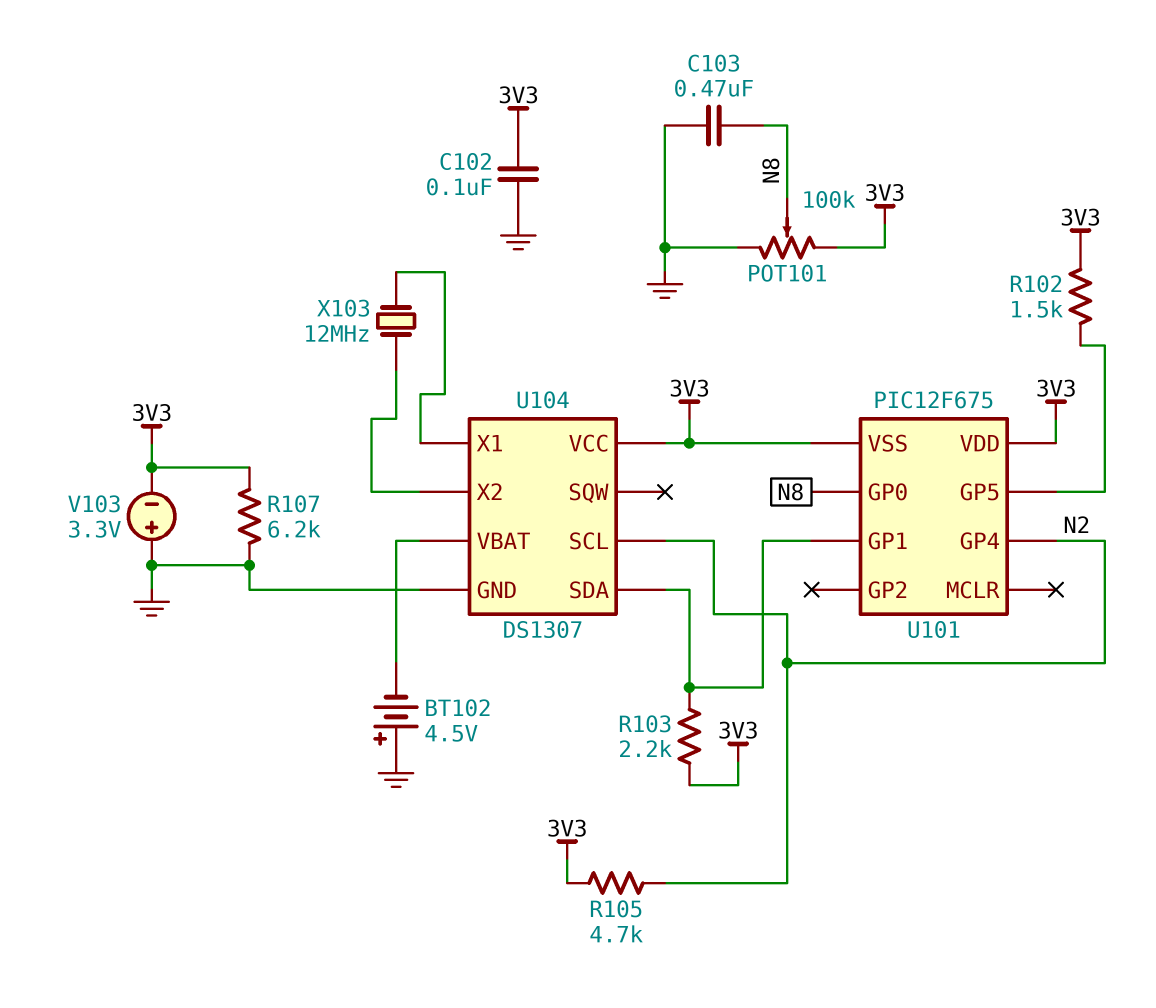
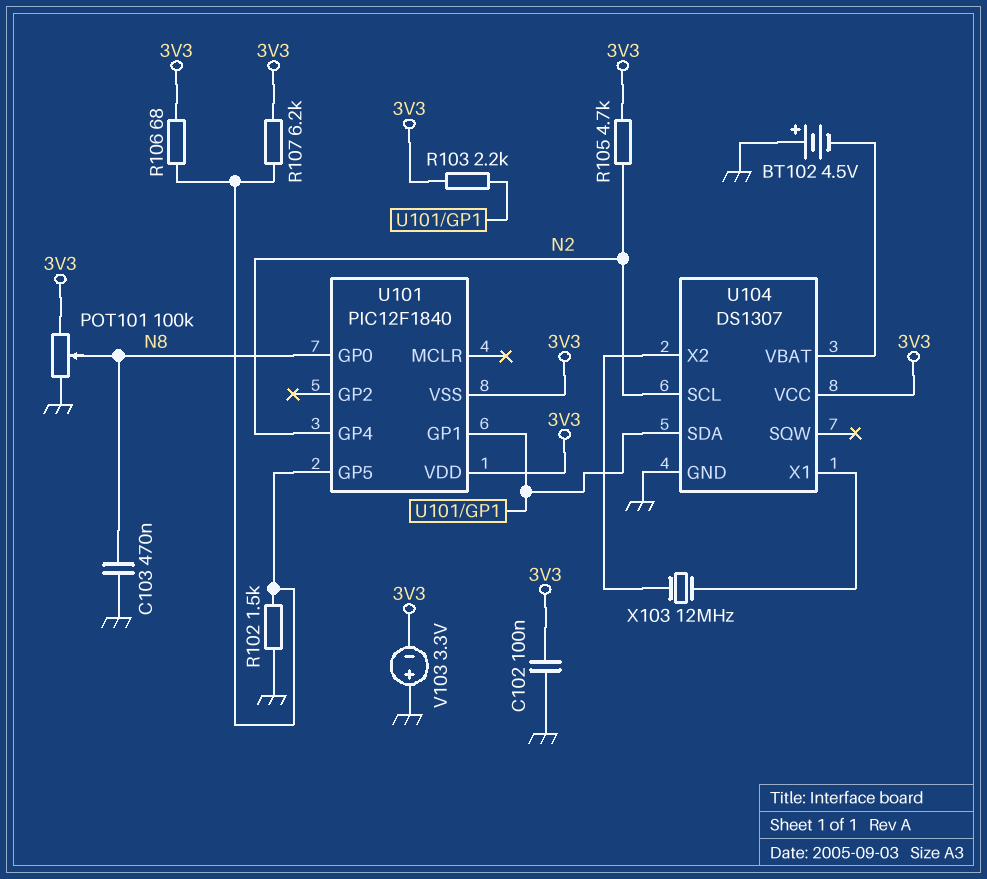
R102: 1.5k (3V3, U101/GP5) -> 1.5k (GND, U101/GP5)
R106: none -> 68 (3V3, U101/GP5)
R107: 6.2k (3V3, GND) -> 6.2k (3V3, U101/GP5)
U101: PIC12F675 -> PIC12F1840

